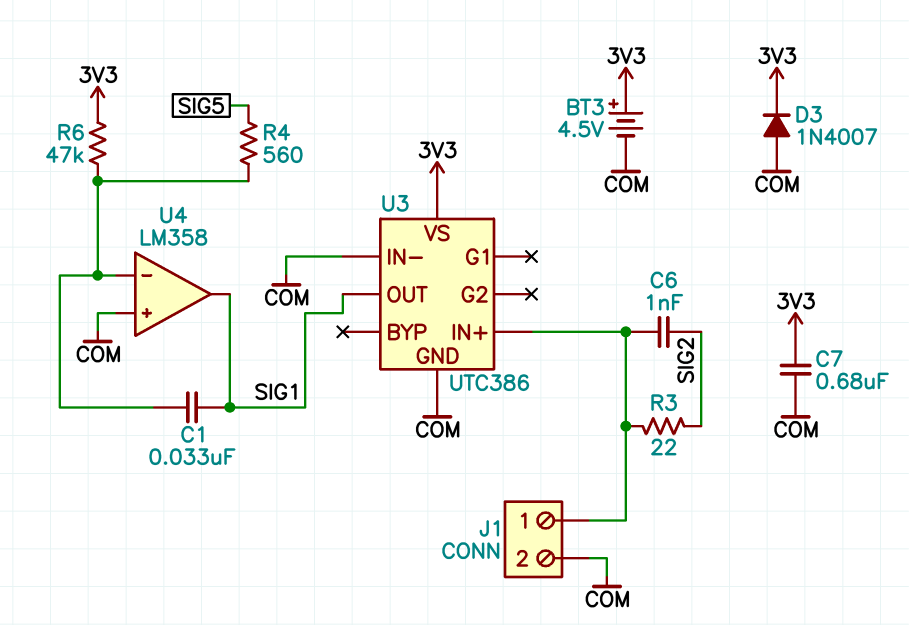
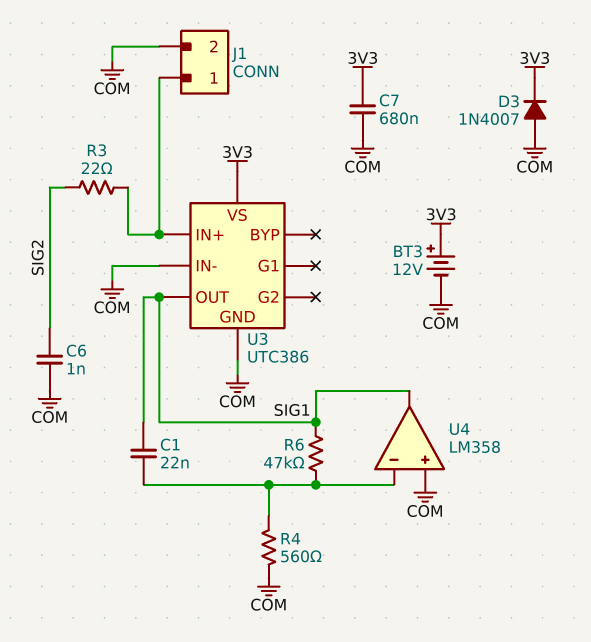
BT3: 4.5V (plus 3V3, minus COM) -> 12V (plus 3V3, minus COM)
C1: 33nF (SIG1, U4/in-) -> 22nF (SIG1, U4/in-)
C6: 1nF (J1/1, SIG2) -> 1nF (COM, SIG2)
R4: 560 (SIG5, U4/in-) -> 560 (COM, U4/in-)
R6: 47k (3V3, U4/in-) -> 47k (SIG1, U4/in-)

